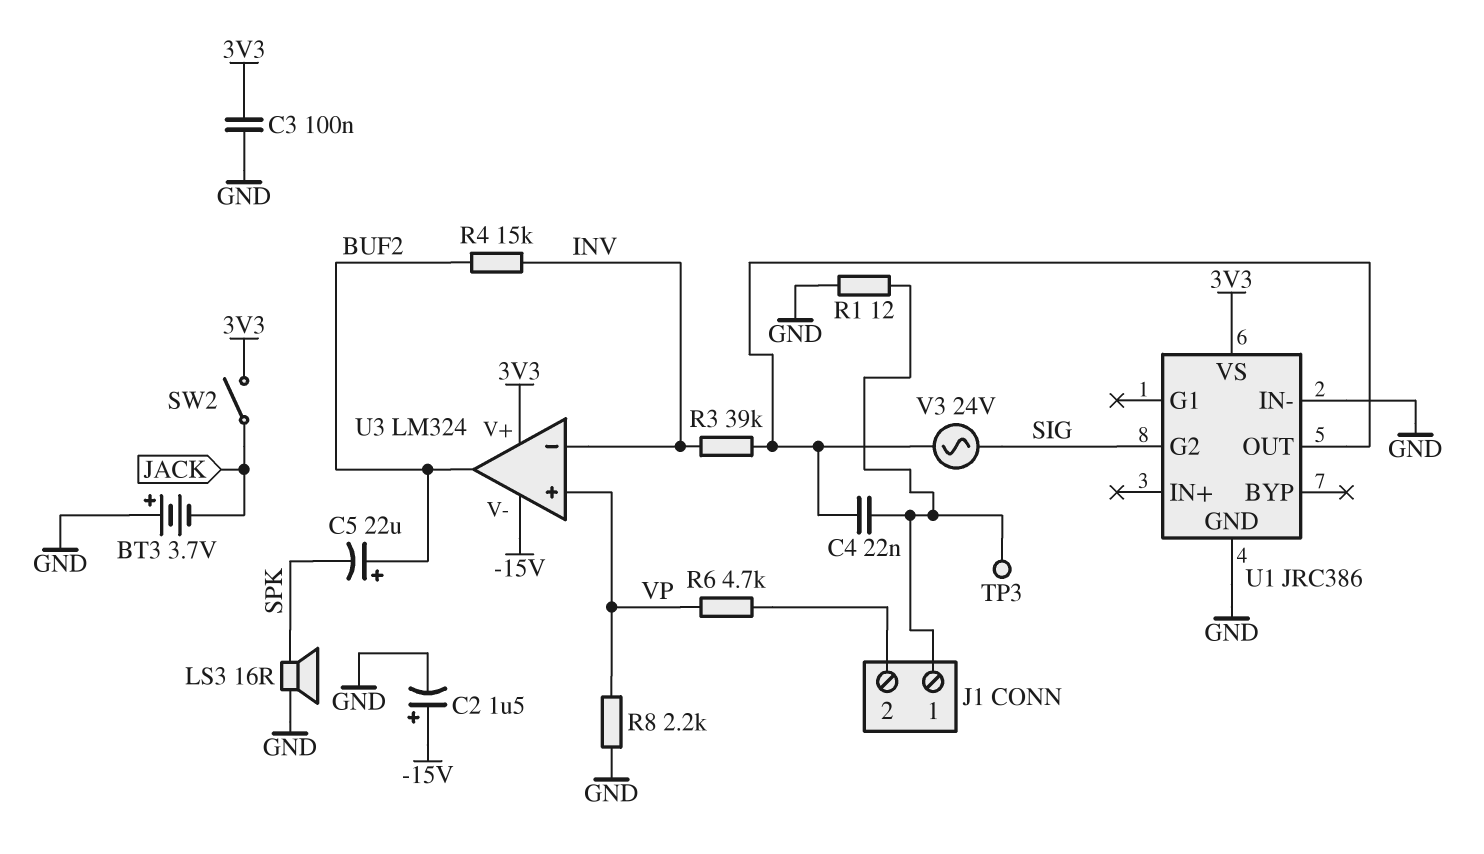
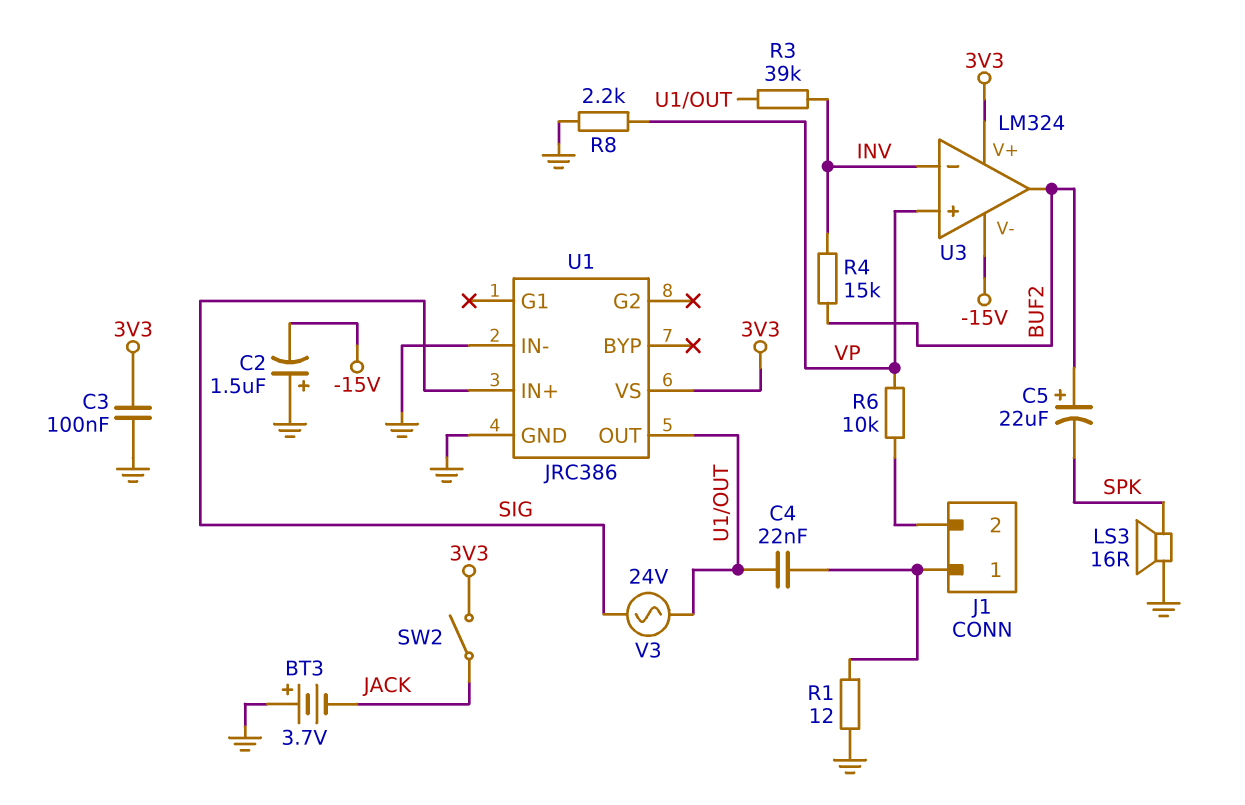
C2: 1.5uF (plus -15V, minus GND) -> 1.5uF (plus GND, minus -15V)
R6: 4.7k (J1/2, VP) -> 10k (J1/2, VP)
TP3: test point (J1/1) -> none
U1 pin G2: SIG -> none
U1 pin IN+: none -> SIG

